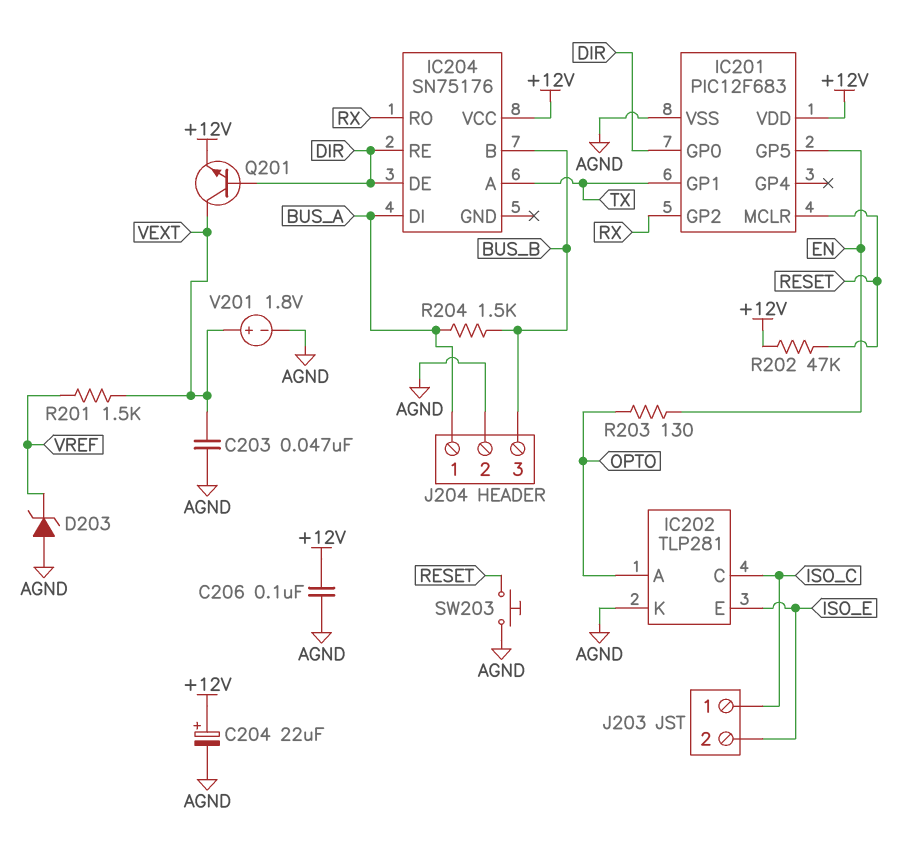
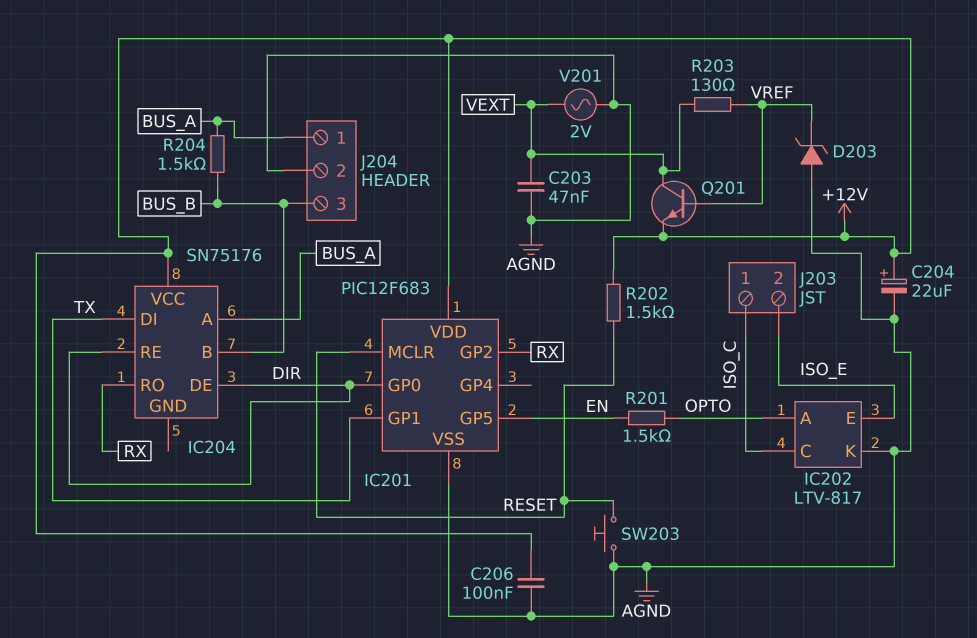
IC202: TLP281 -> LTV-817
IC204 pin A: TX -> BUS_A
IC204 pin DI: BUS_A -> TX
Q201: NPN (B DIR, C VEXT, E +12V) -> NPN (B VREF, C VEXT, E +12V)
R201: 1.5k (VEXT, VREF) -> 1.5k (EN, OPTO)
R202: 47k (+12V, RESET) -> 1.5k (+12V, RESET)
R203: 130 (EN, OPTO) -> 130 (VEXT, VREF)
V201: 1.8V (plus VEXT, minus AGND) -> AC 2V (AGND, VEXT)

